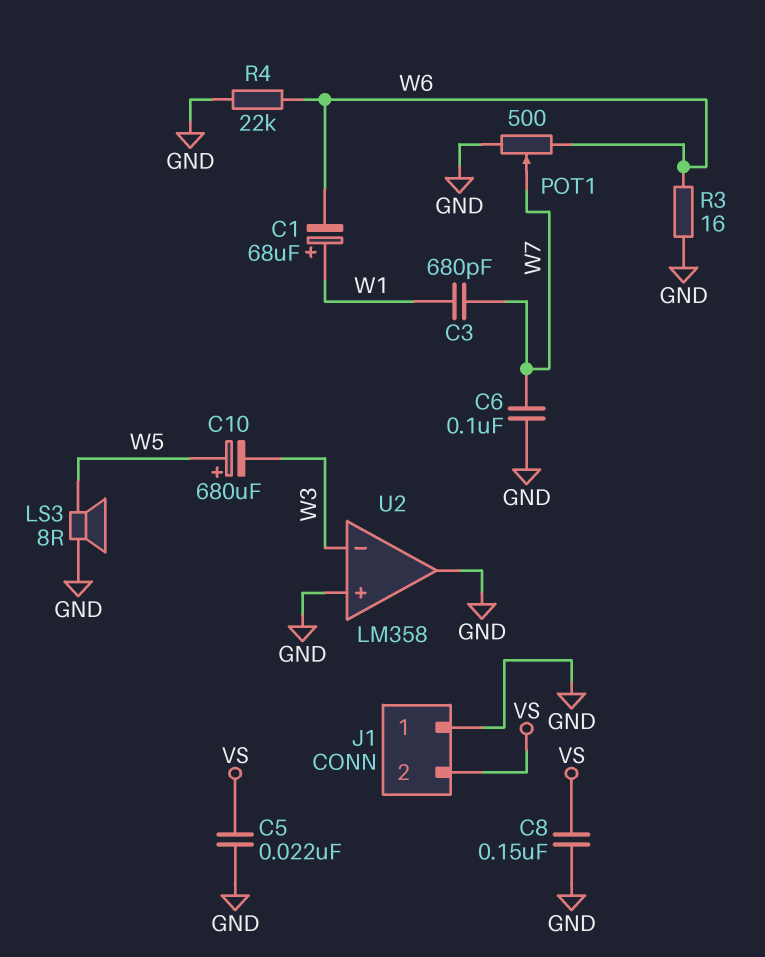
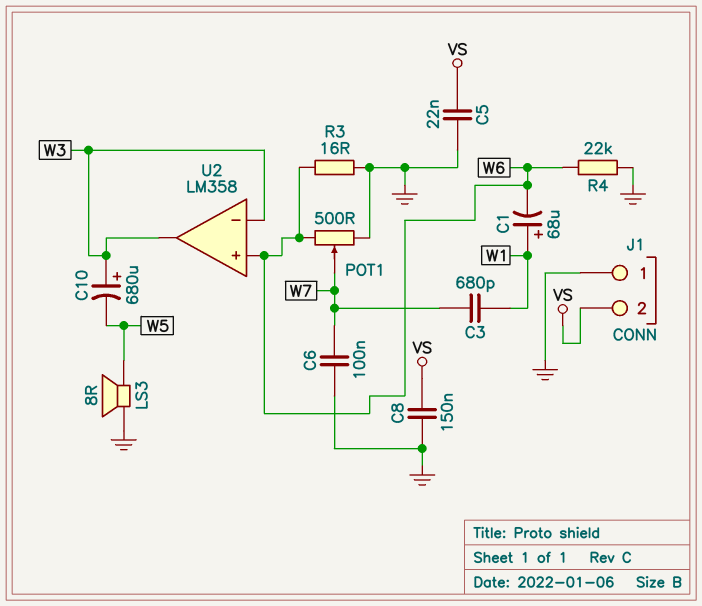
C10: 680uF (plus W5, minus W3) -> 680uF (plus W3, minus W5)
U2 pin in+: GND -> W6
U2 pin out: GND -> W3

